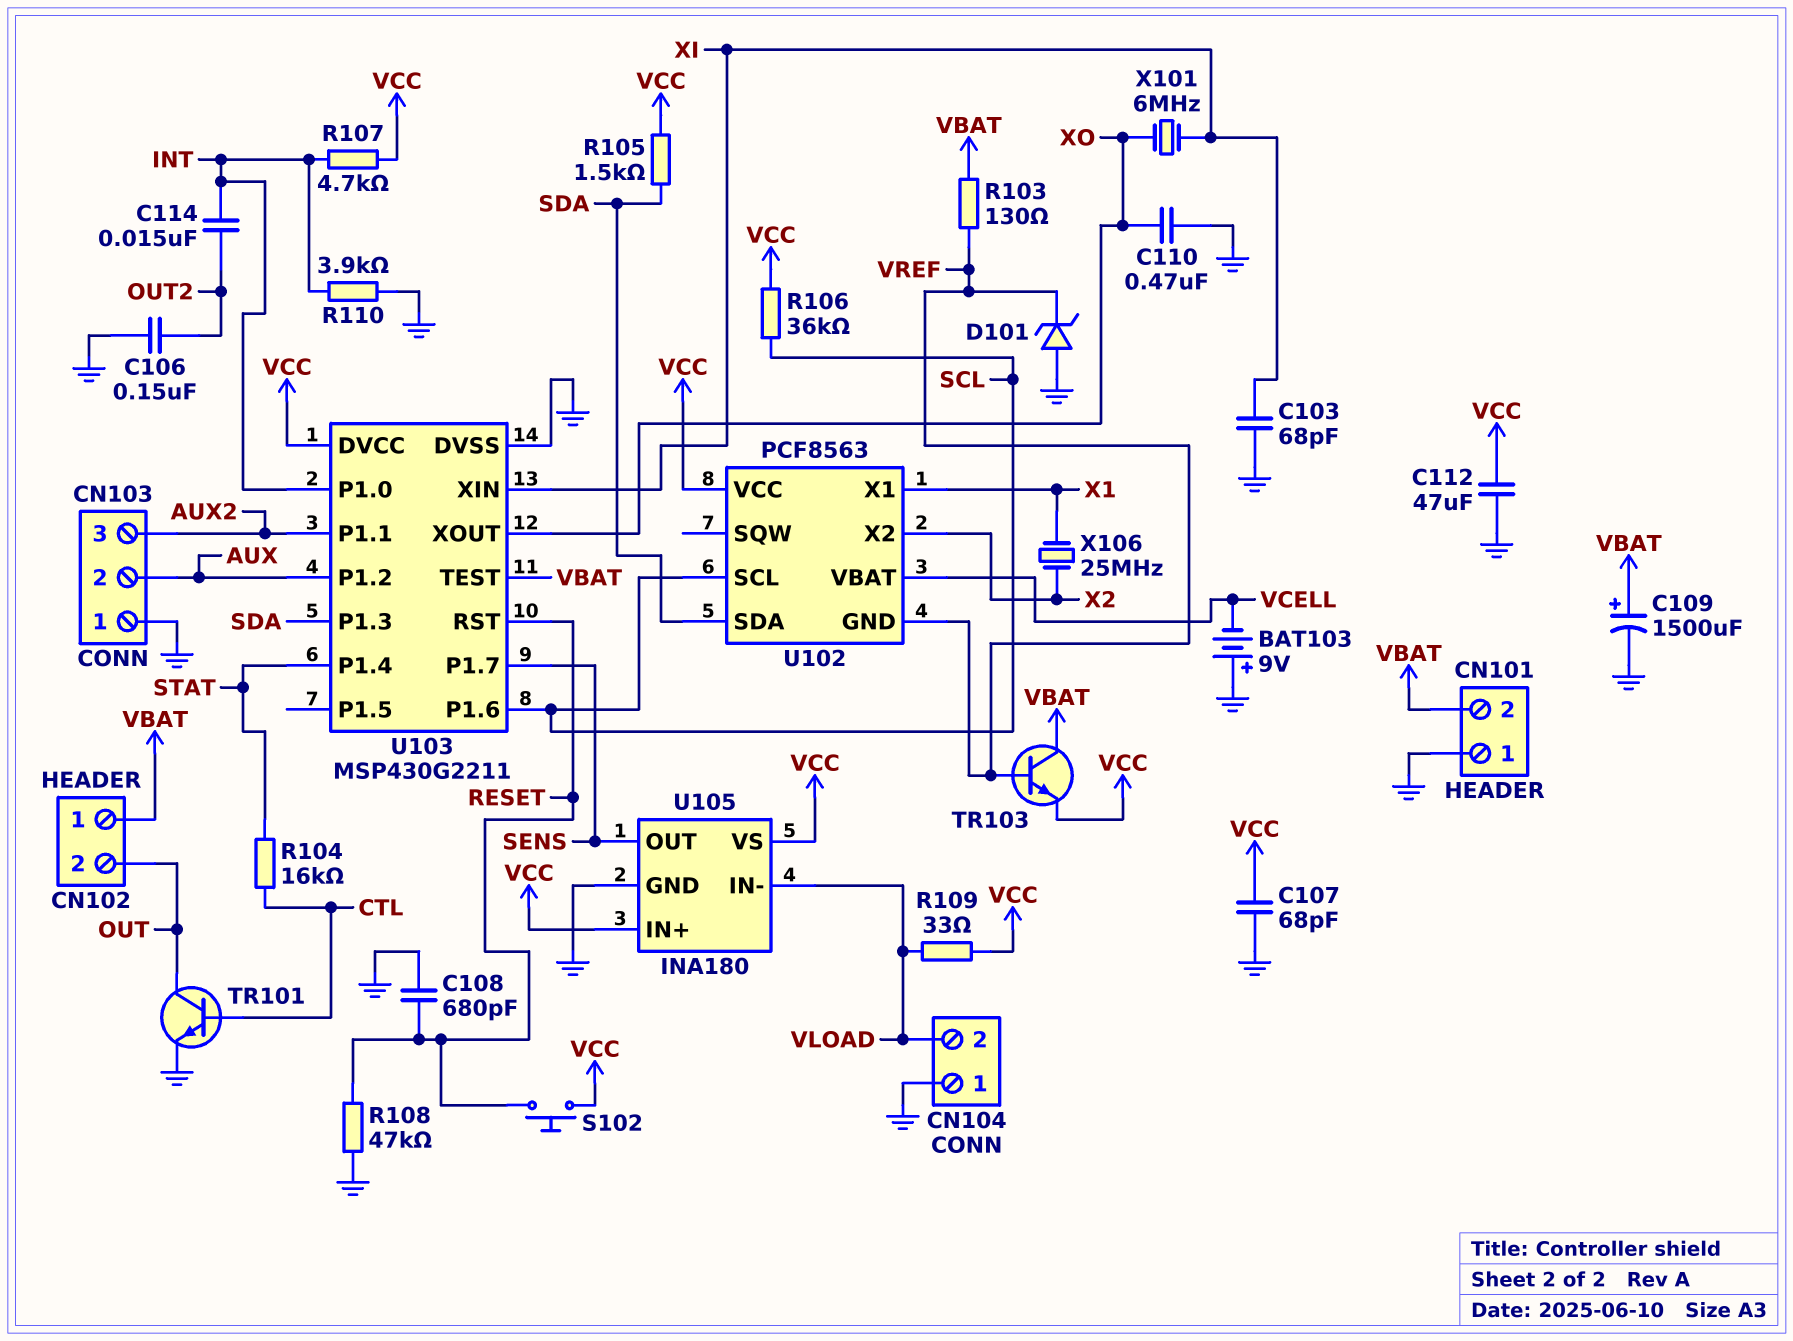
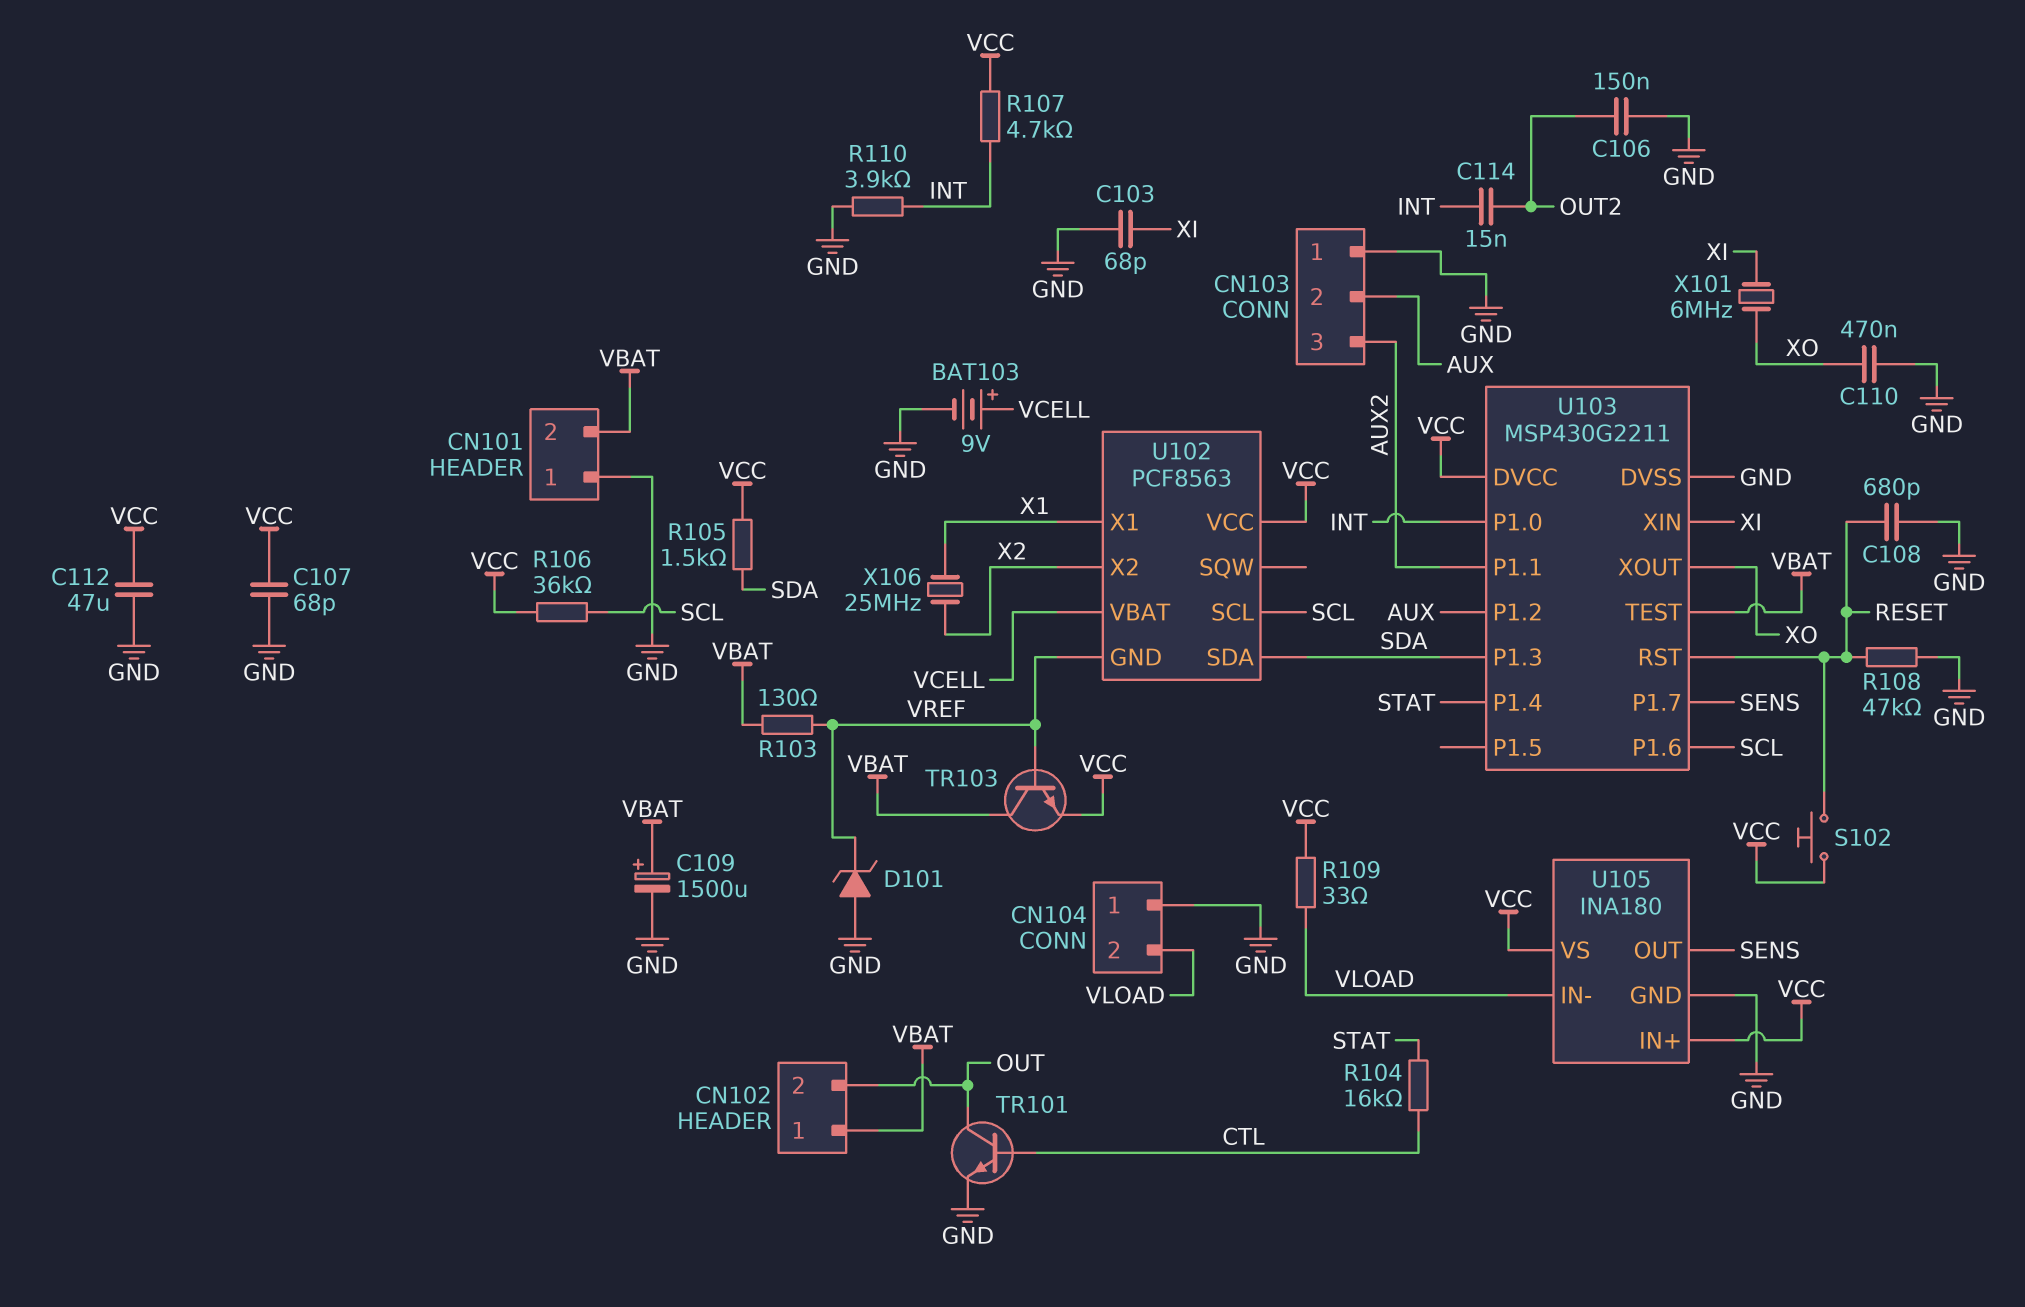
BAT103: 9V (plus GND, minus VCELL) -> 9V (plus VCELL, minus GND)

